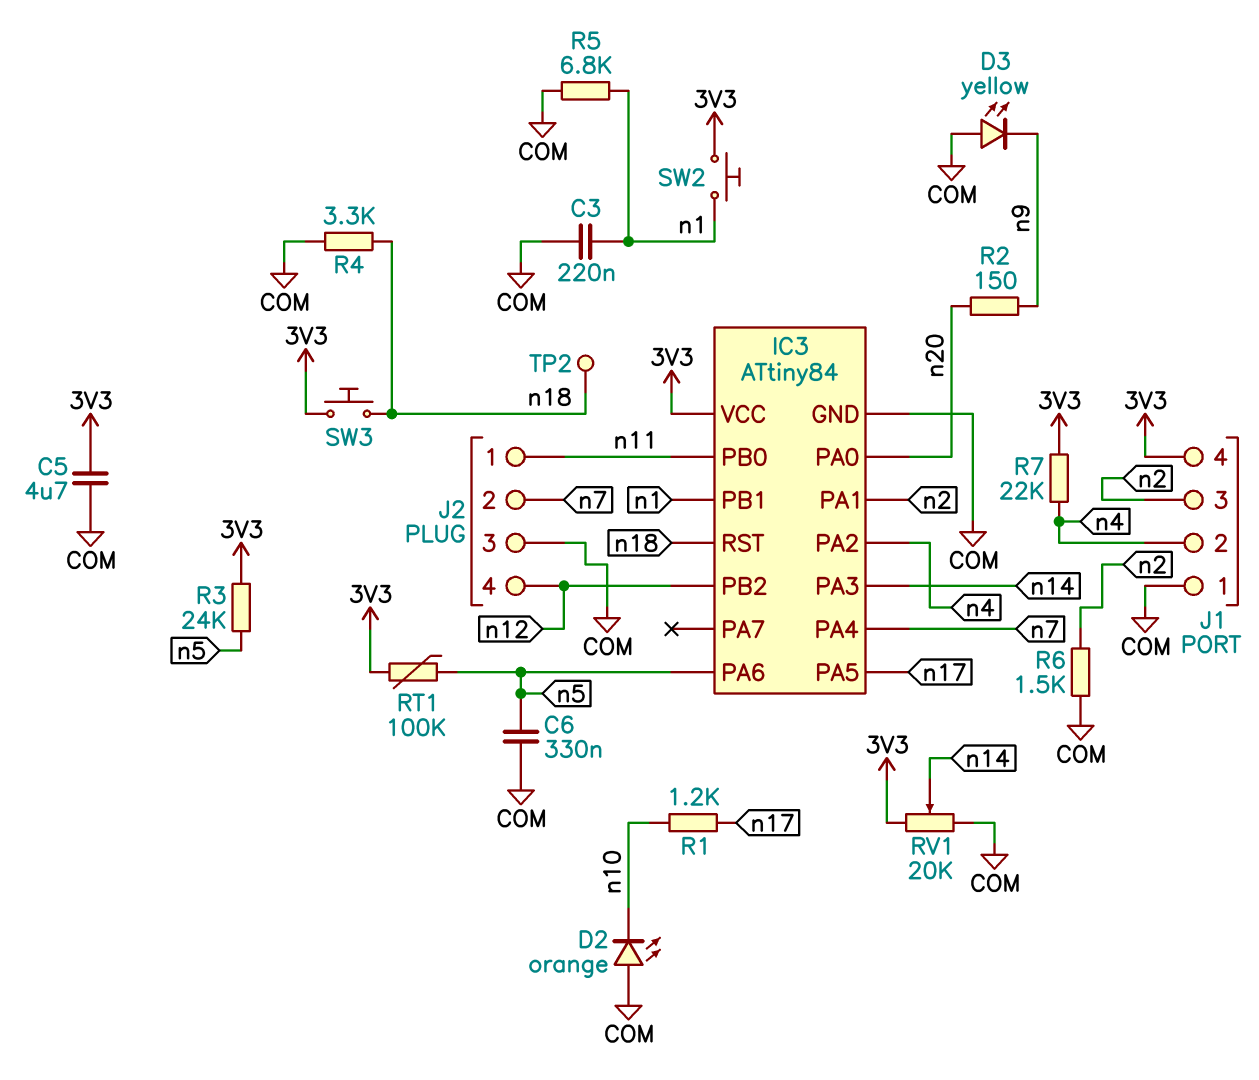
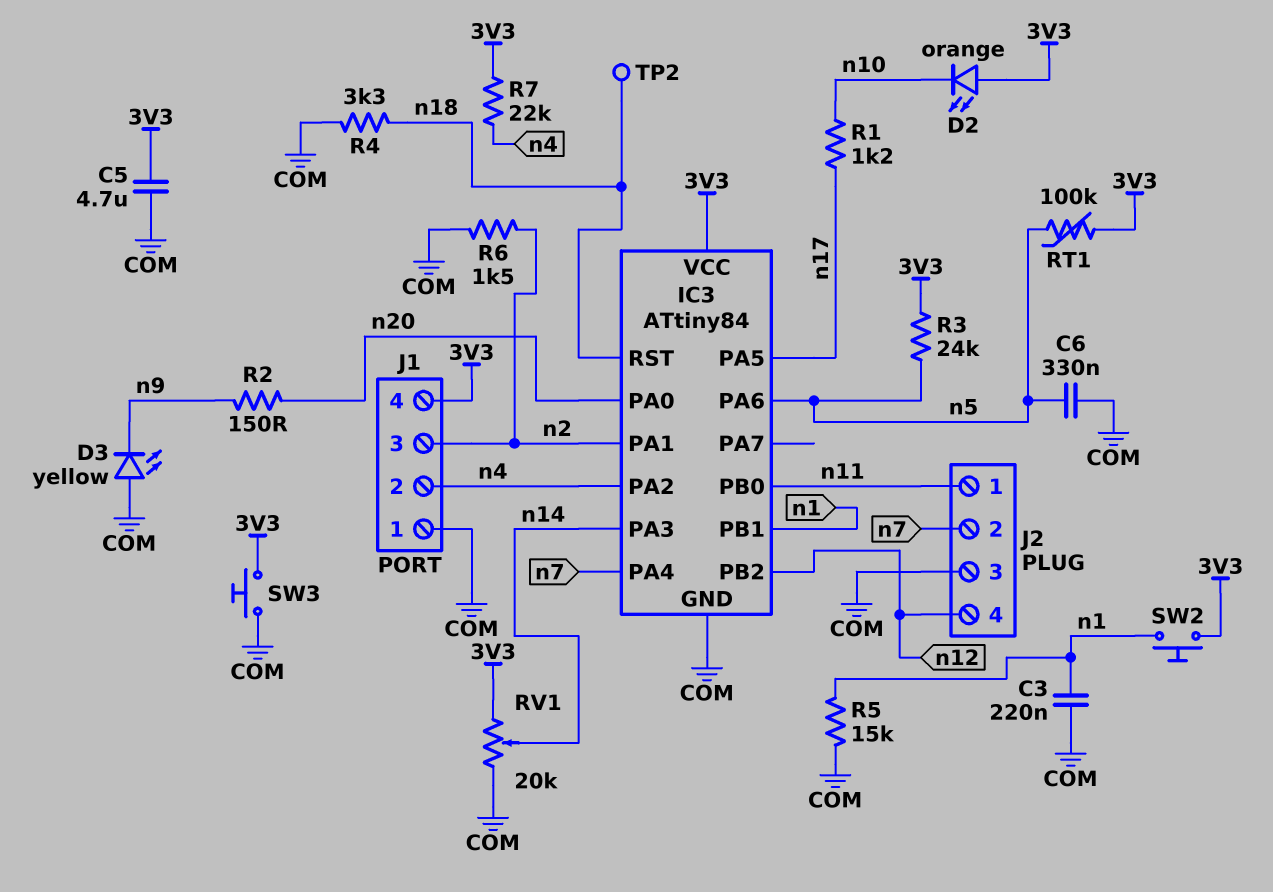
D2: LED orange (A COM, K n10) -> LED orange (A 3V3, K n10)
R5: 6.8k (COM, n1) -> 15k (COM, n1)
SW3: button (3V3, n18) -> button (3V3, COM)

